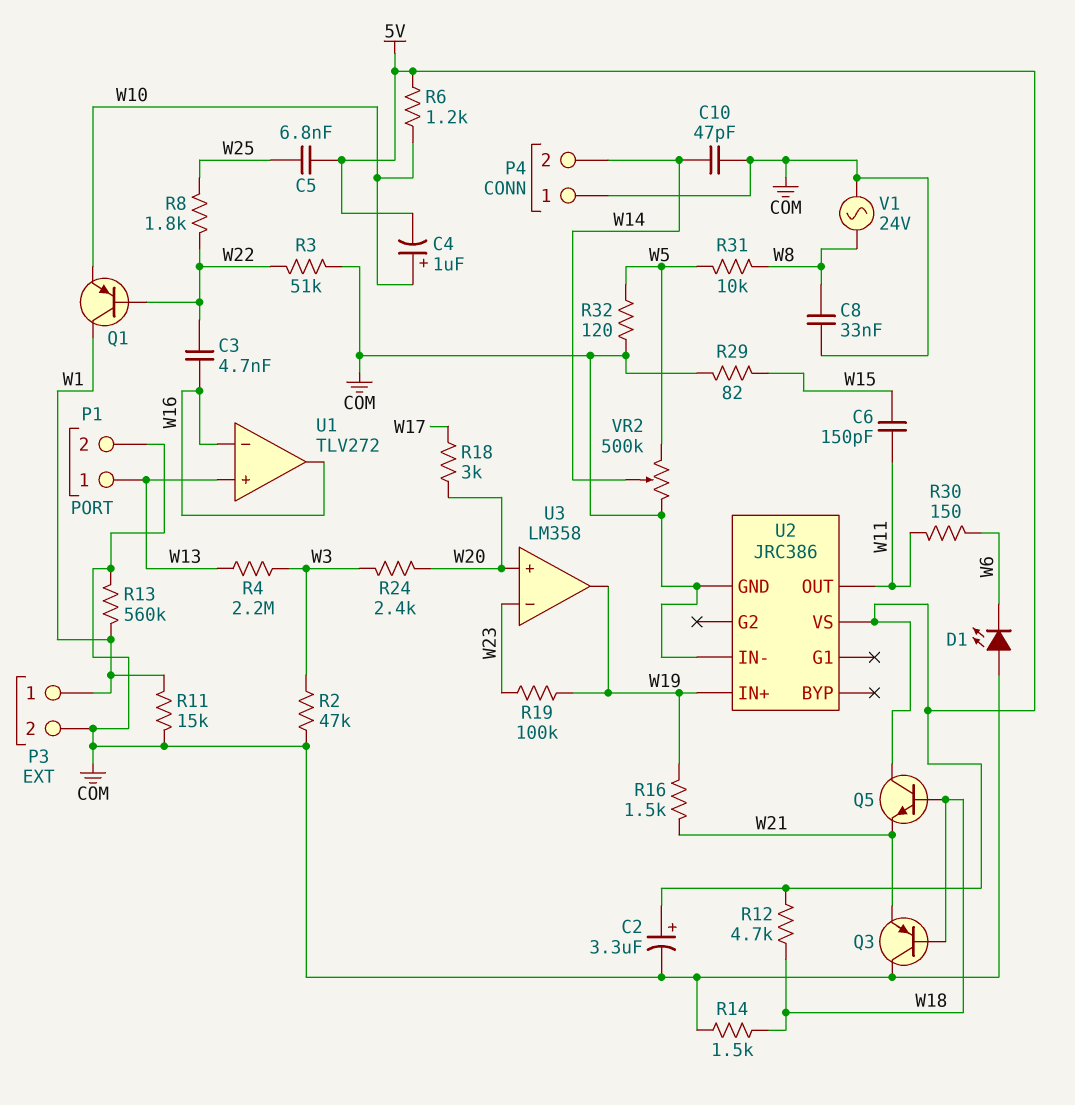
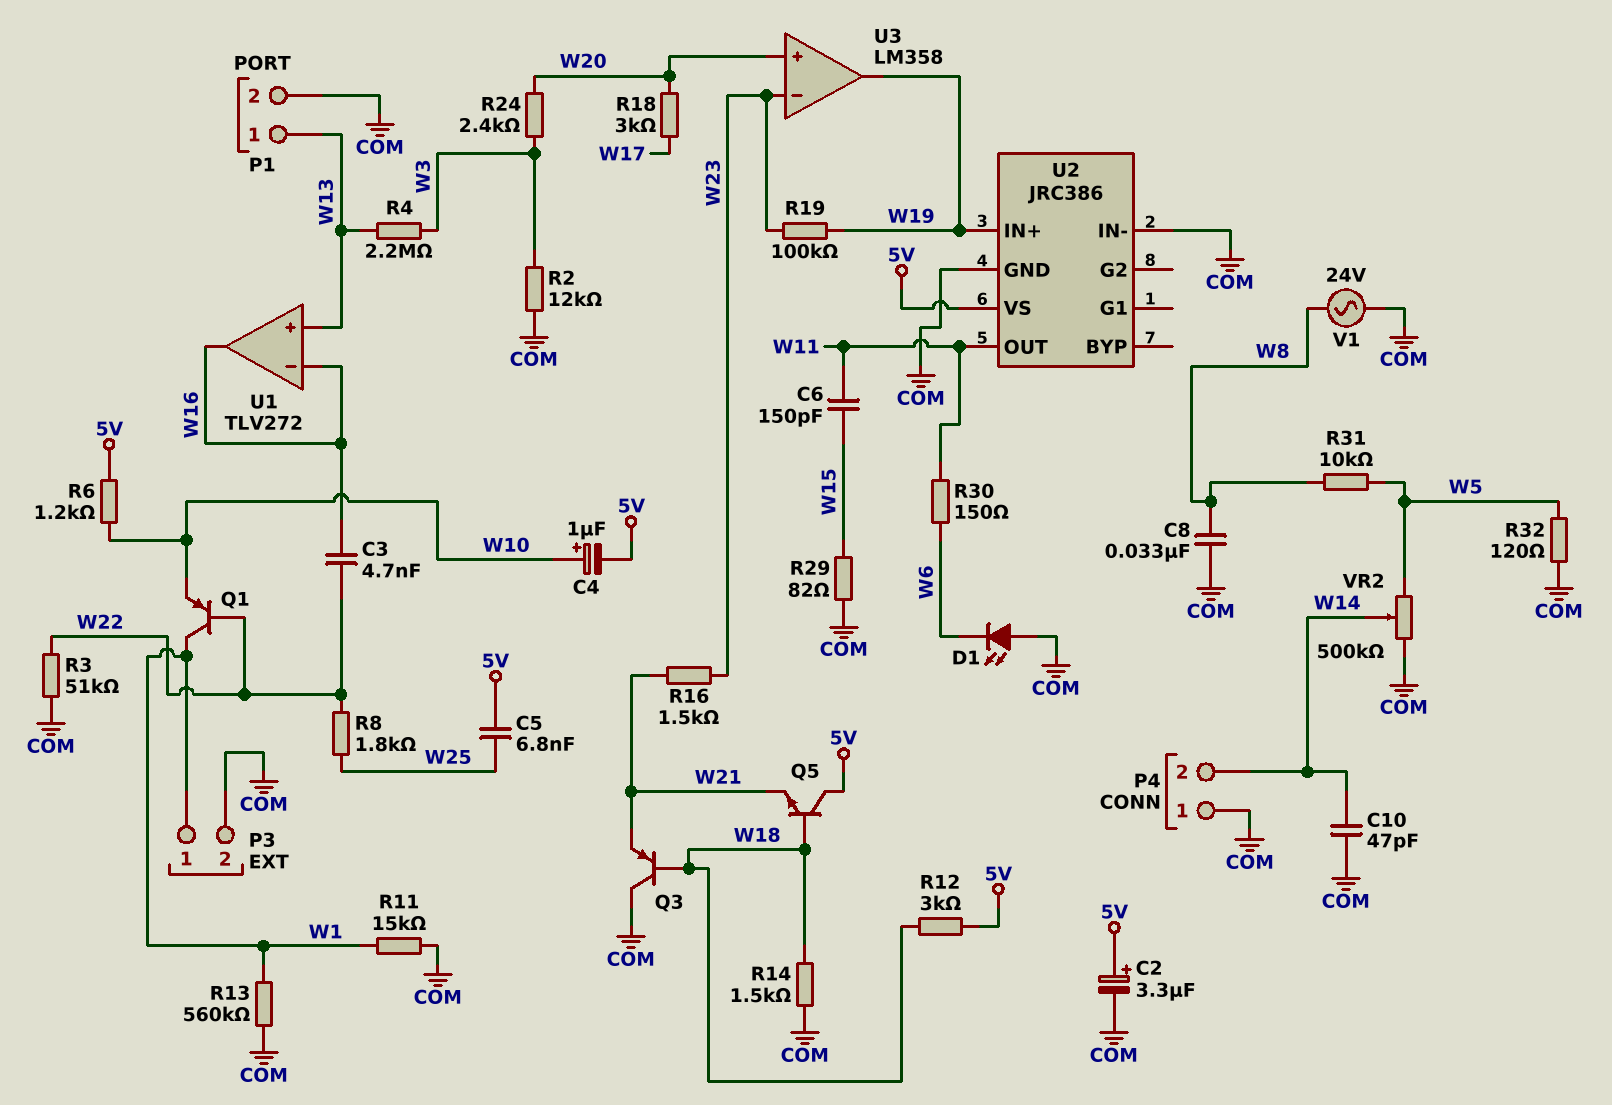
R2: 47k (COM, W3) -> 12k (COM, W3)
R12: 4.7k (5V, W18) -> 3k (5V, W18)
R16: 1.5k (W19, W21) -> 1.5k (W21, W23)

